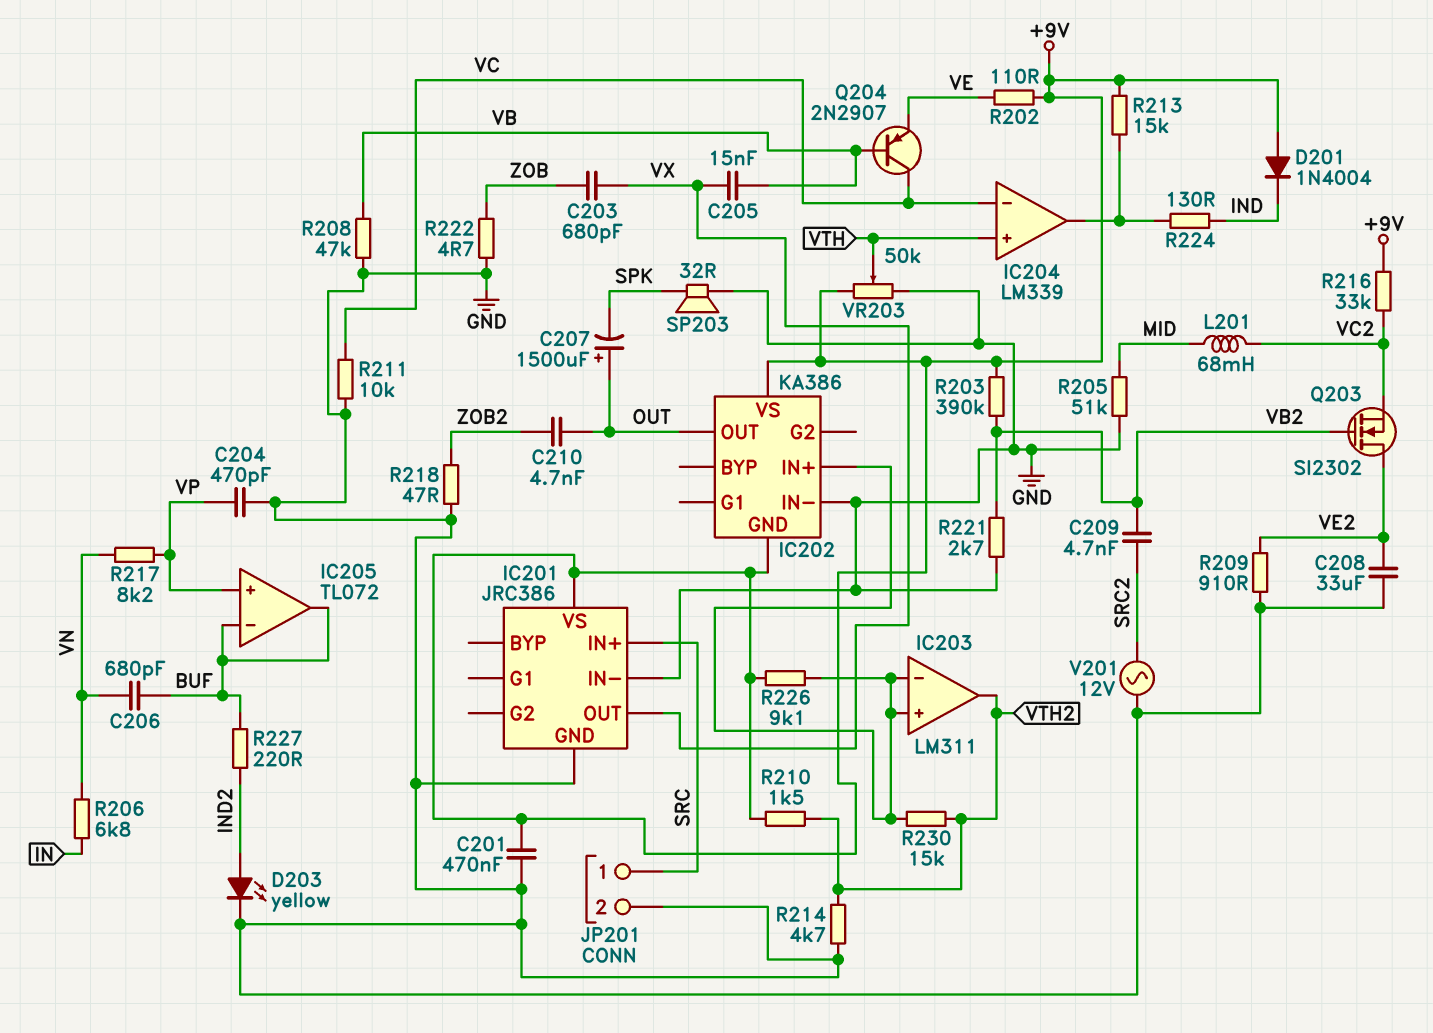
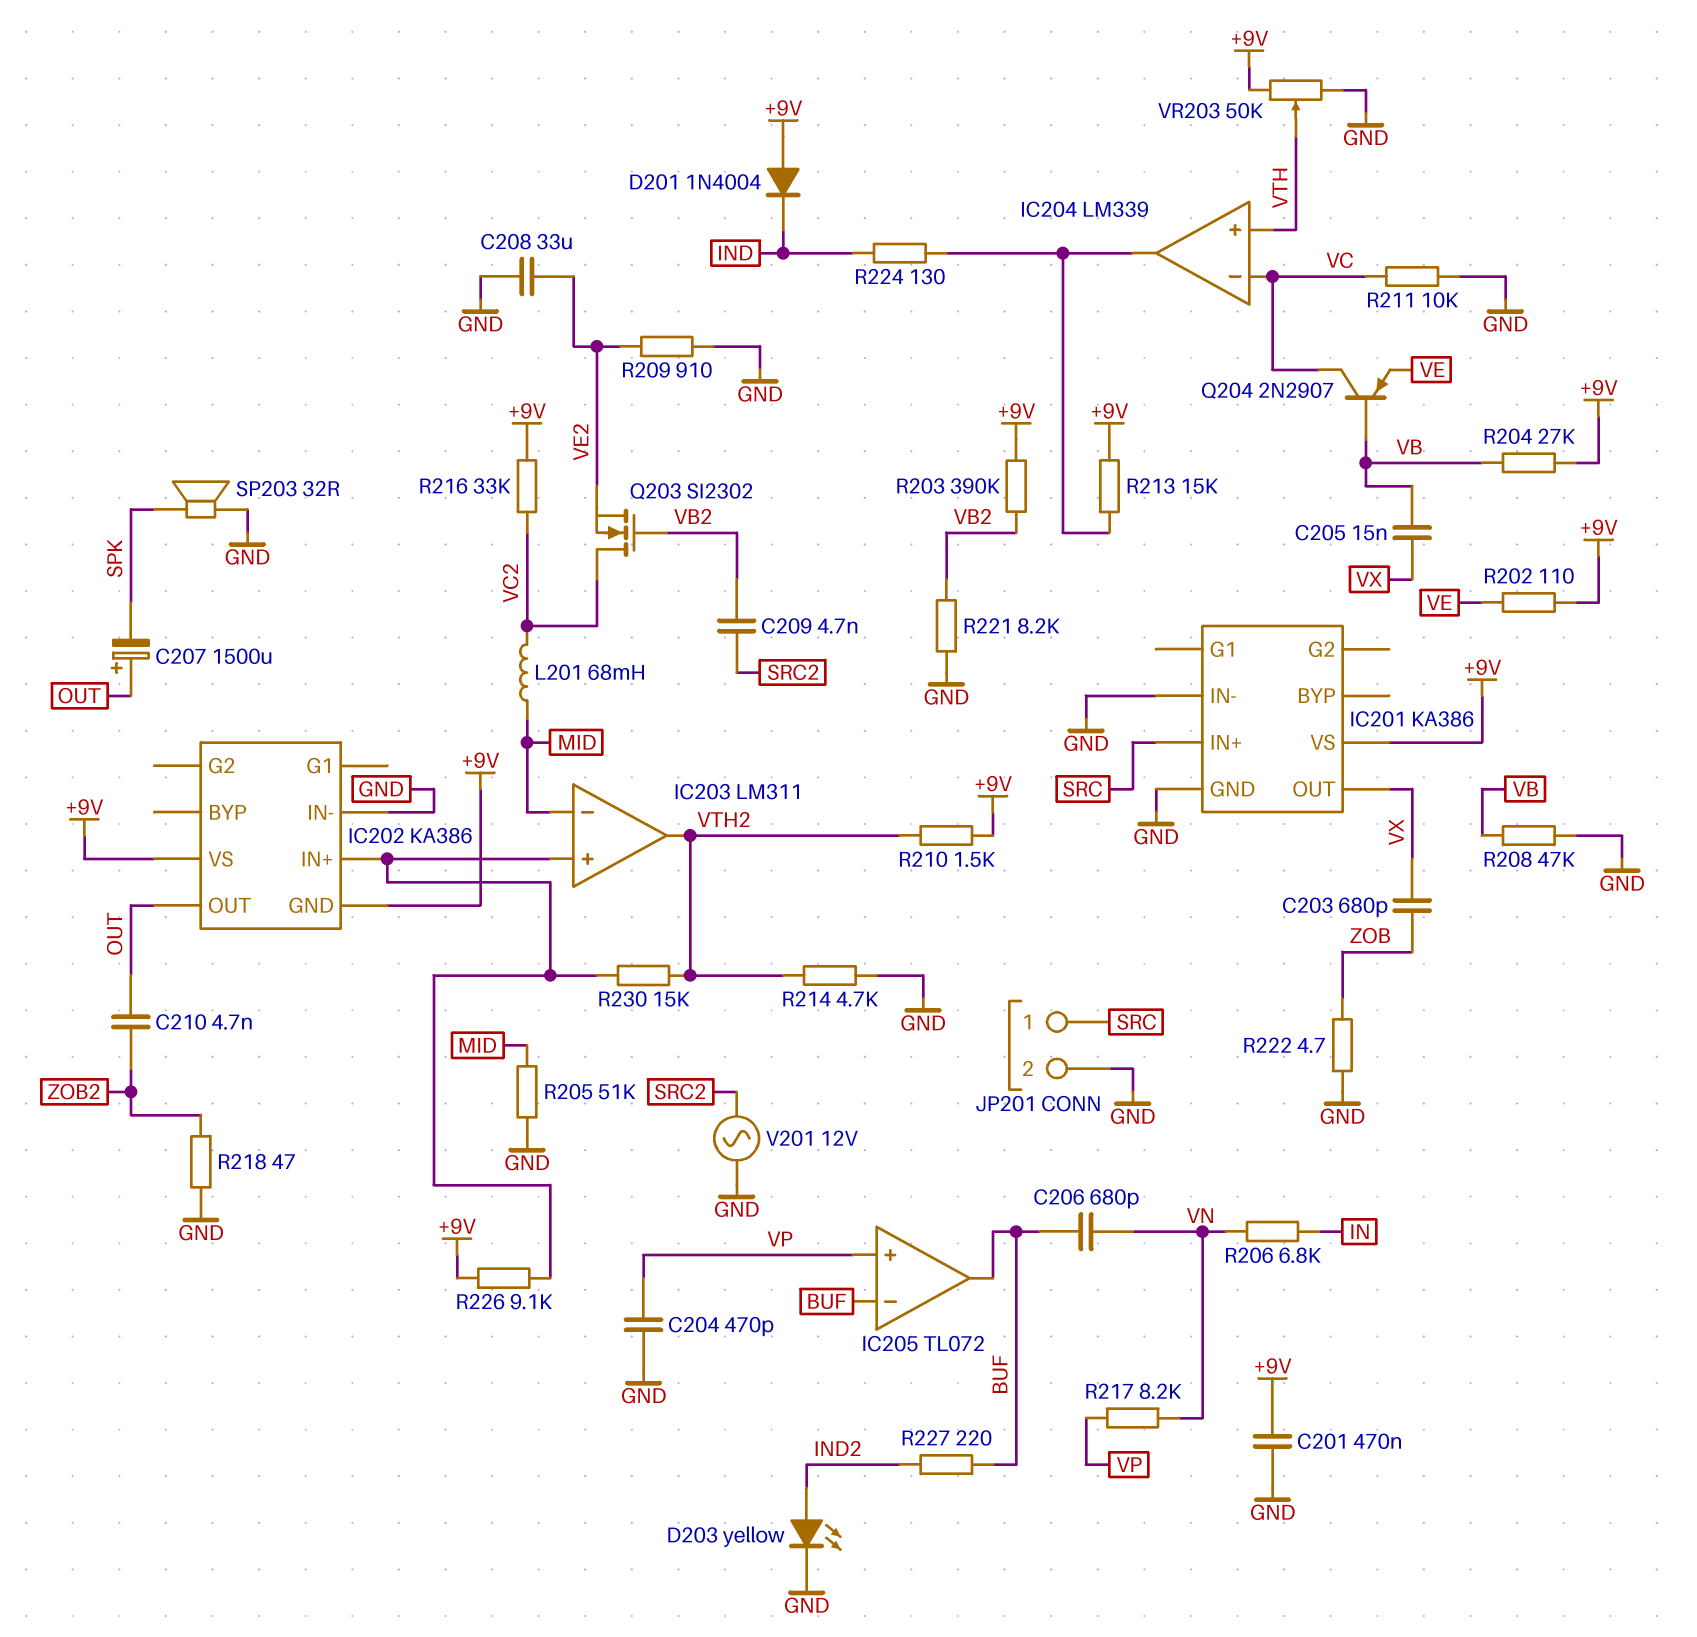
IC201: JRC386 -> KA386
IC203 pin in-: IC202/IN+ -> MID
Q203: NMOS SI2302 (G VB2, D VE2, S VC2) -> NMOS SI2302 (G VB2, D VC2, S VE2)
R204: none -> 27k (+9V, VB)
R221: 2.7k (GND, VB2) -> 8.2k (GND, VB2)

